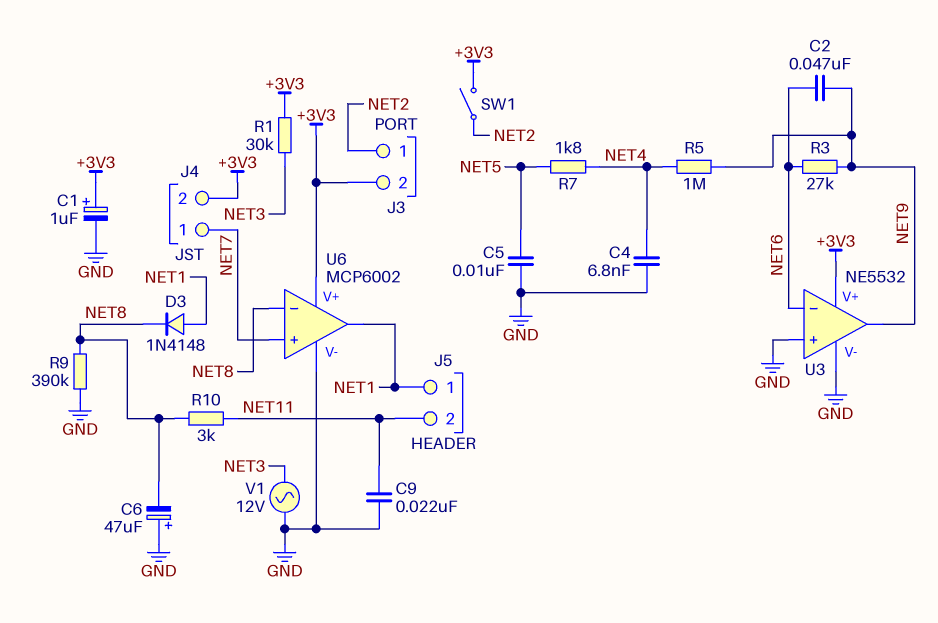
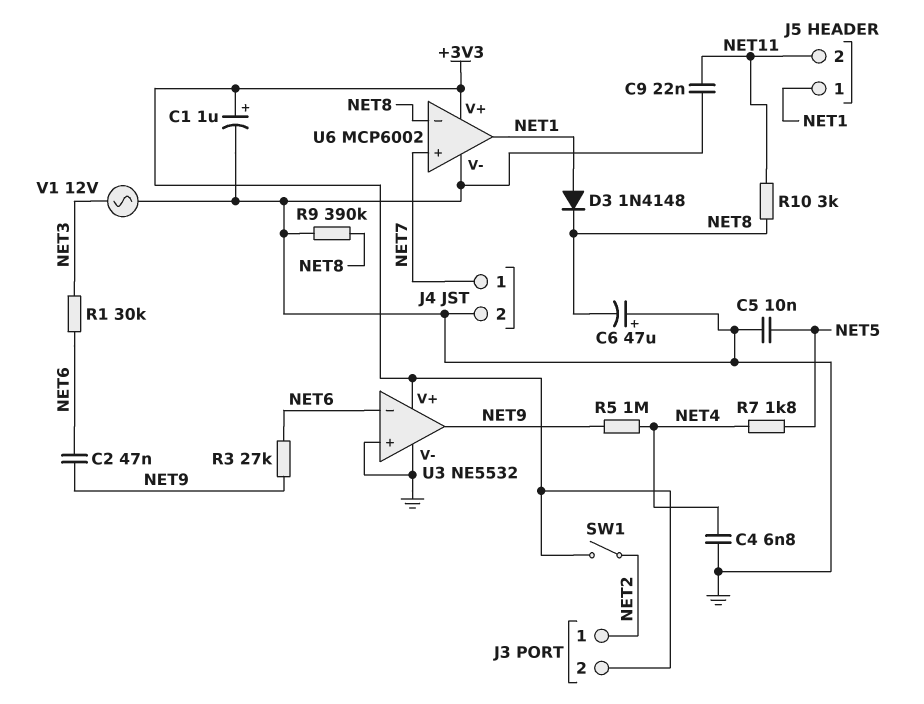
J4 pin 2: +3V3 -> GND
R1: 30k (+3V3, NET3) -> 30k (NET3, NET6)

